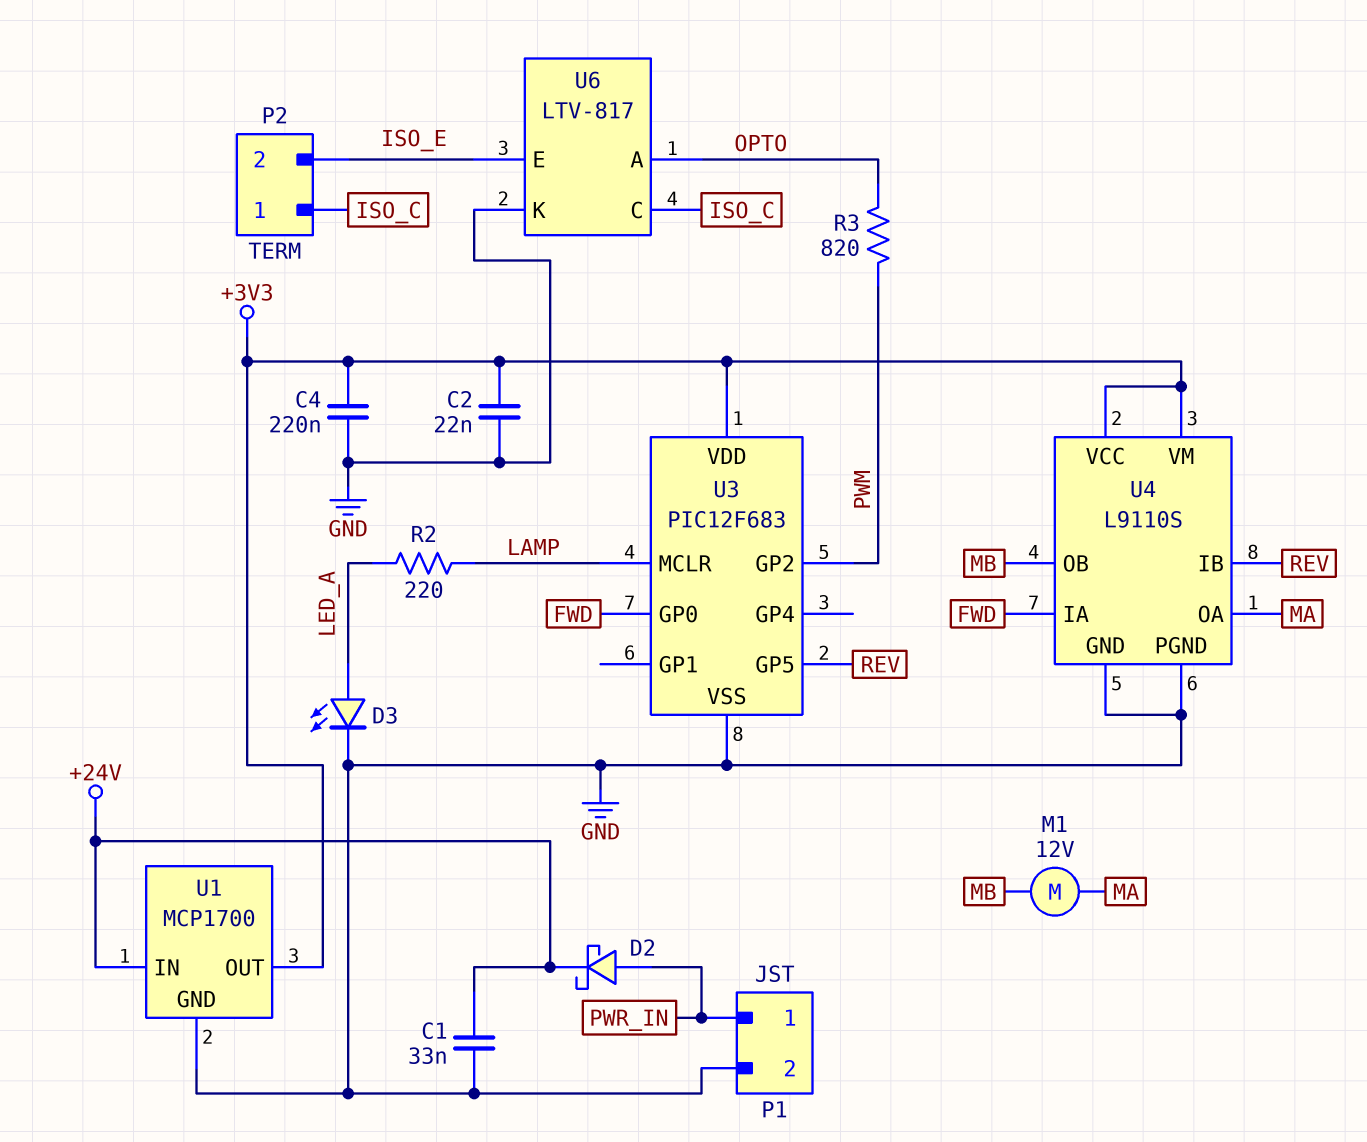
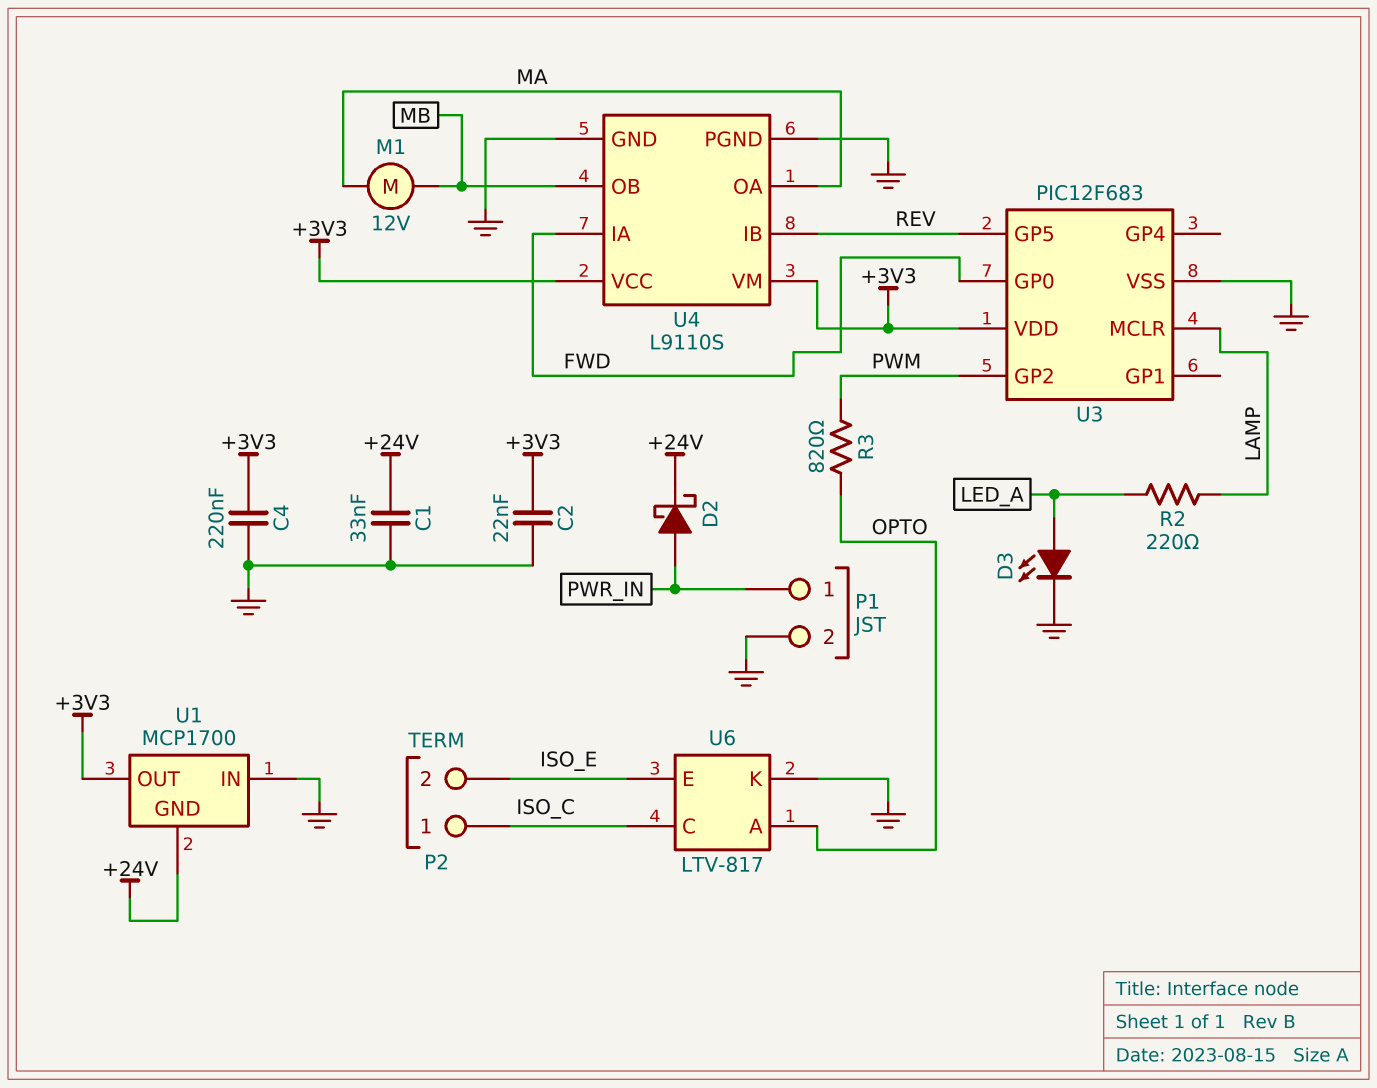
U1 pin GND: GND -> +24V
U1 pin IN: +24V -> GND

